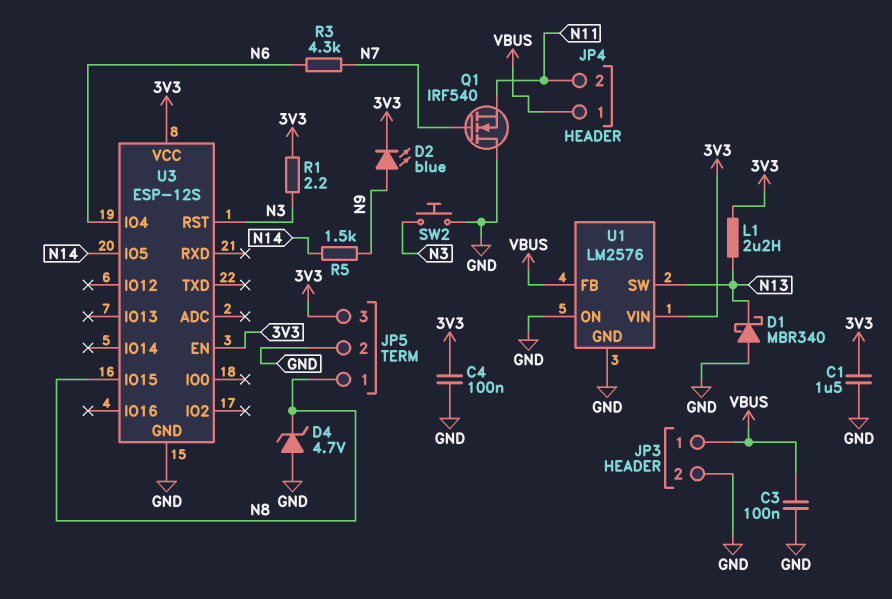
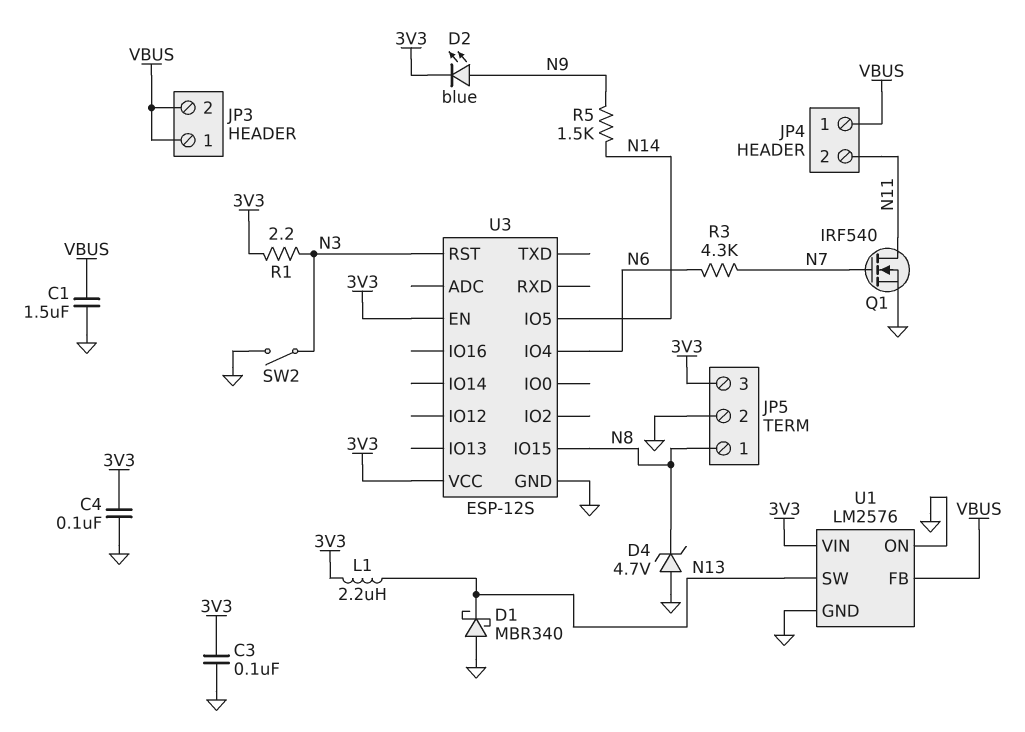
C1: 1.5uF (3V3, GND) -> 1.5uF (GND, VBUS)
C3: 100nF (GND, VBUS) -> 100nF (3V3, GND)
JP3 pin 2: GND -> VBUS
Q1: NMOS IRF540 (G N7, D GND, S N11) -> NMOS IRF540 (G N7, D N11, S GND)
SW2: button (GND, N3) -> switch (GND, N3)

